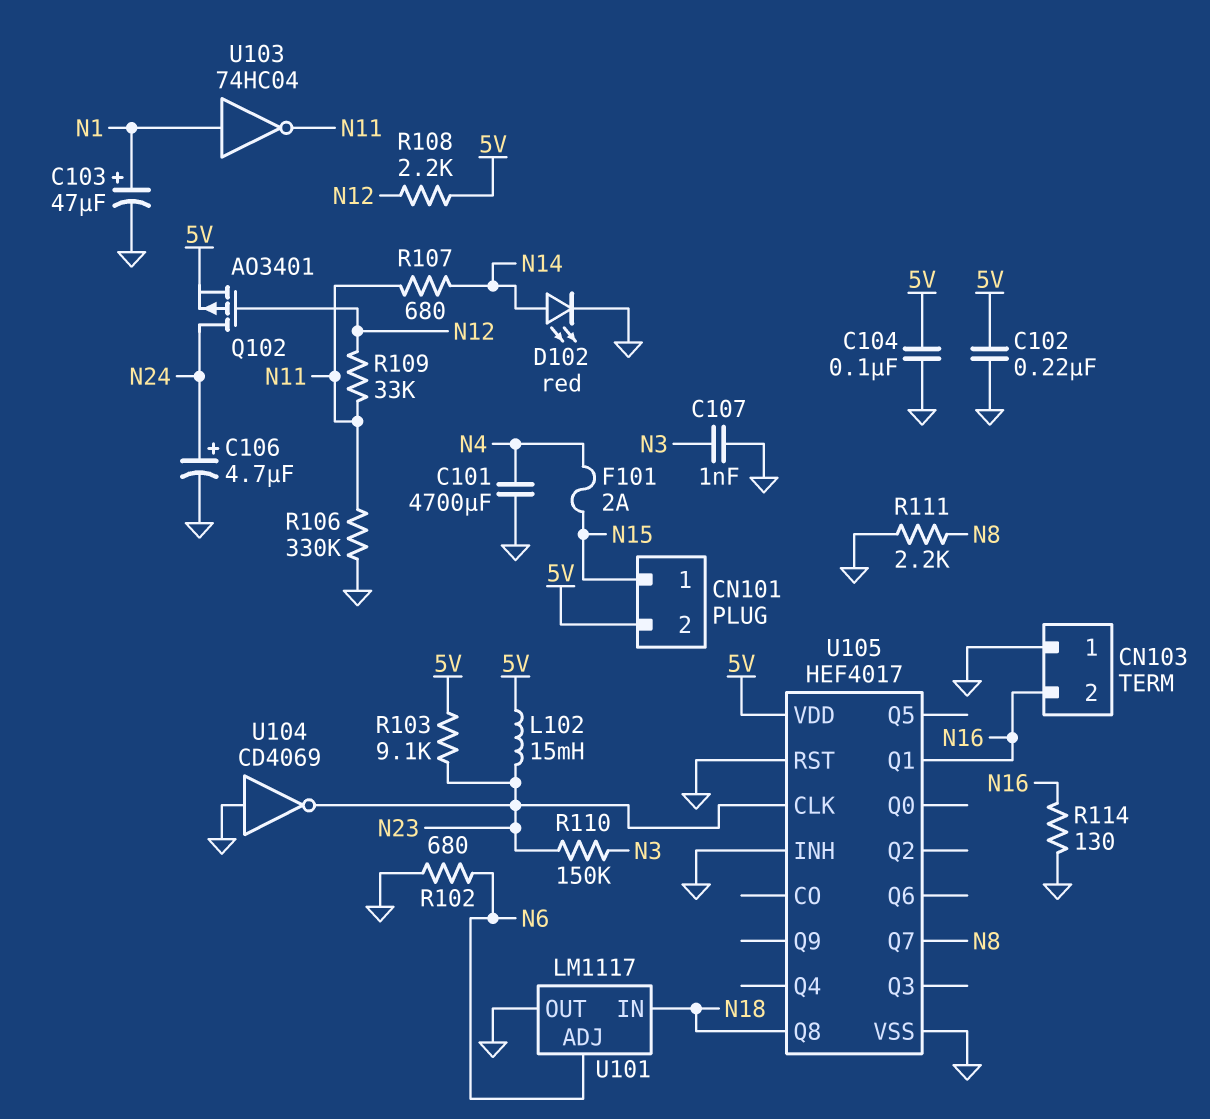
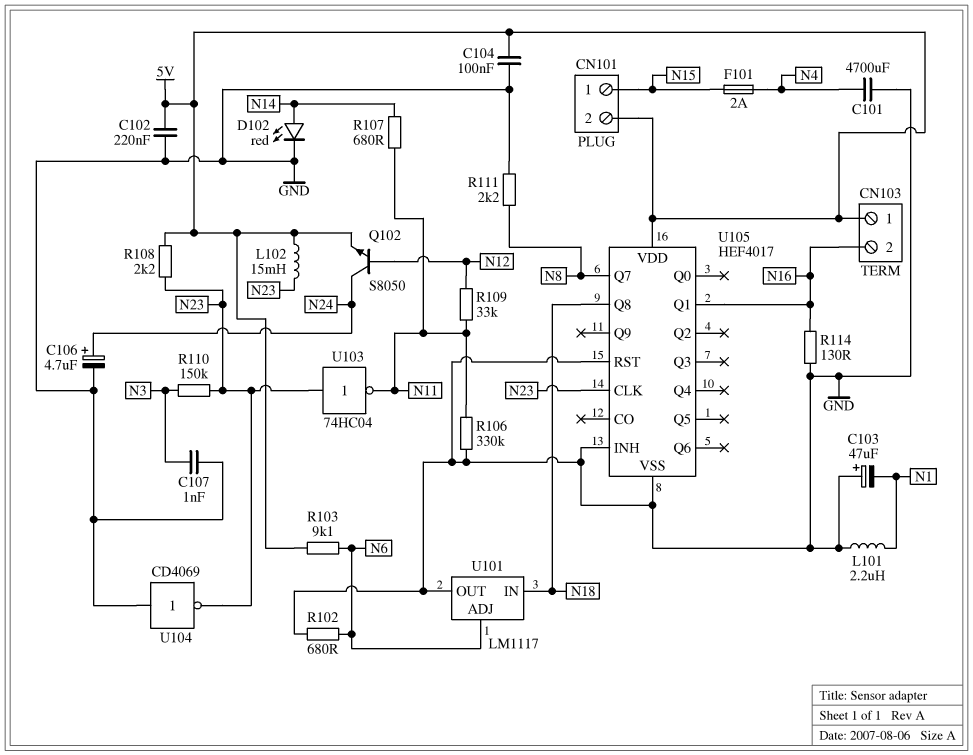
C103: 47uF (plus N1, minus GND) -> 47uF (plus GND, minus N1)
CN103 pin 1: GND -> 5V
L101: none -> 2.2uH (GND, N1)
Q102: PMOS AO3401 (G N12, D N24, S 5V) -> NPN S8050 (B N12, C N24, E 5V)
R103: 9.1k (5V, N23) -> 9.1k (5V, N6)
R108: 2.2k (5V, N12) -> 2.2k (5V, N23)
U103: NOT 74HC04 (in N1, out N11) -> NOT 74HC04 (in N23, out N11)

